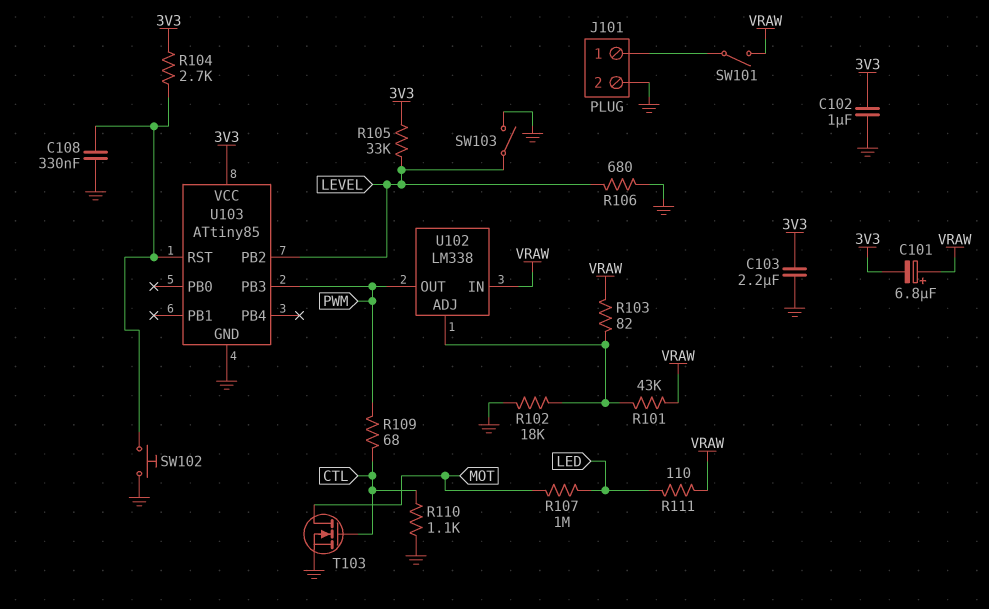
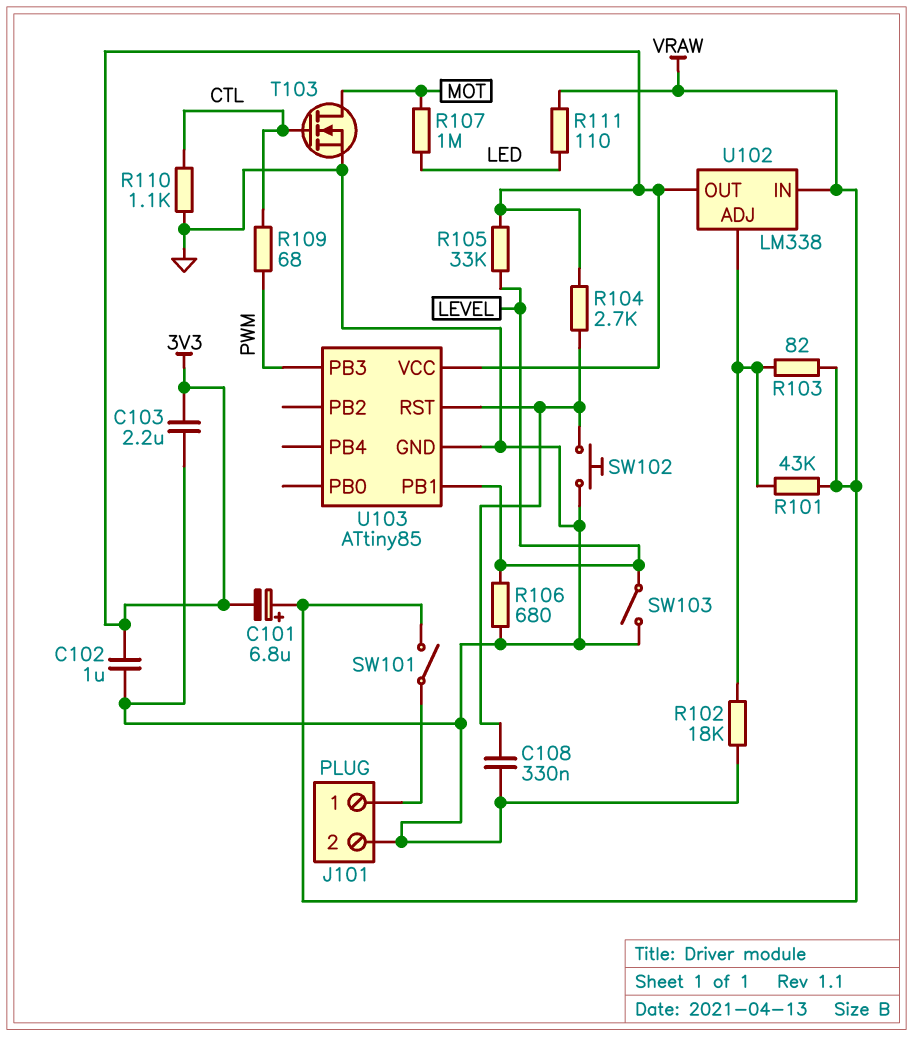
U102 pin OUT: PWM -> 3V3
U103 pin PB1: none -> LEVEL
U103 pin PB2: LEVEL -> none

